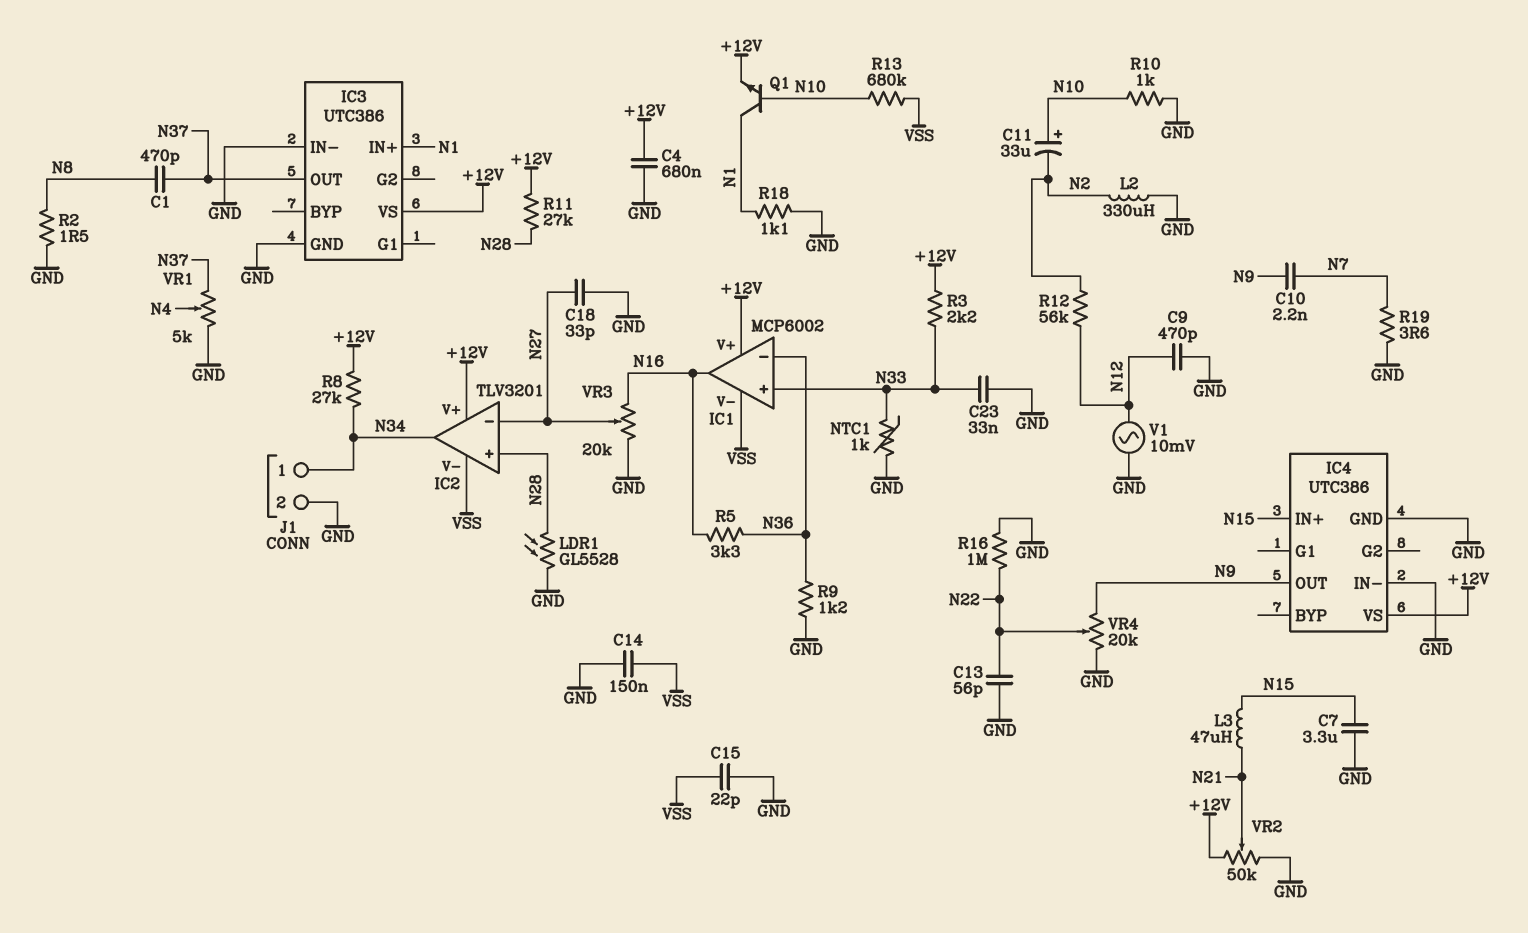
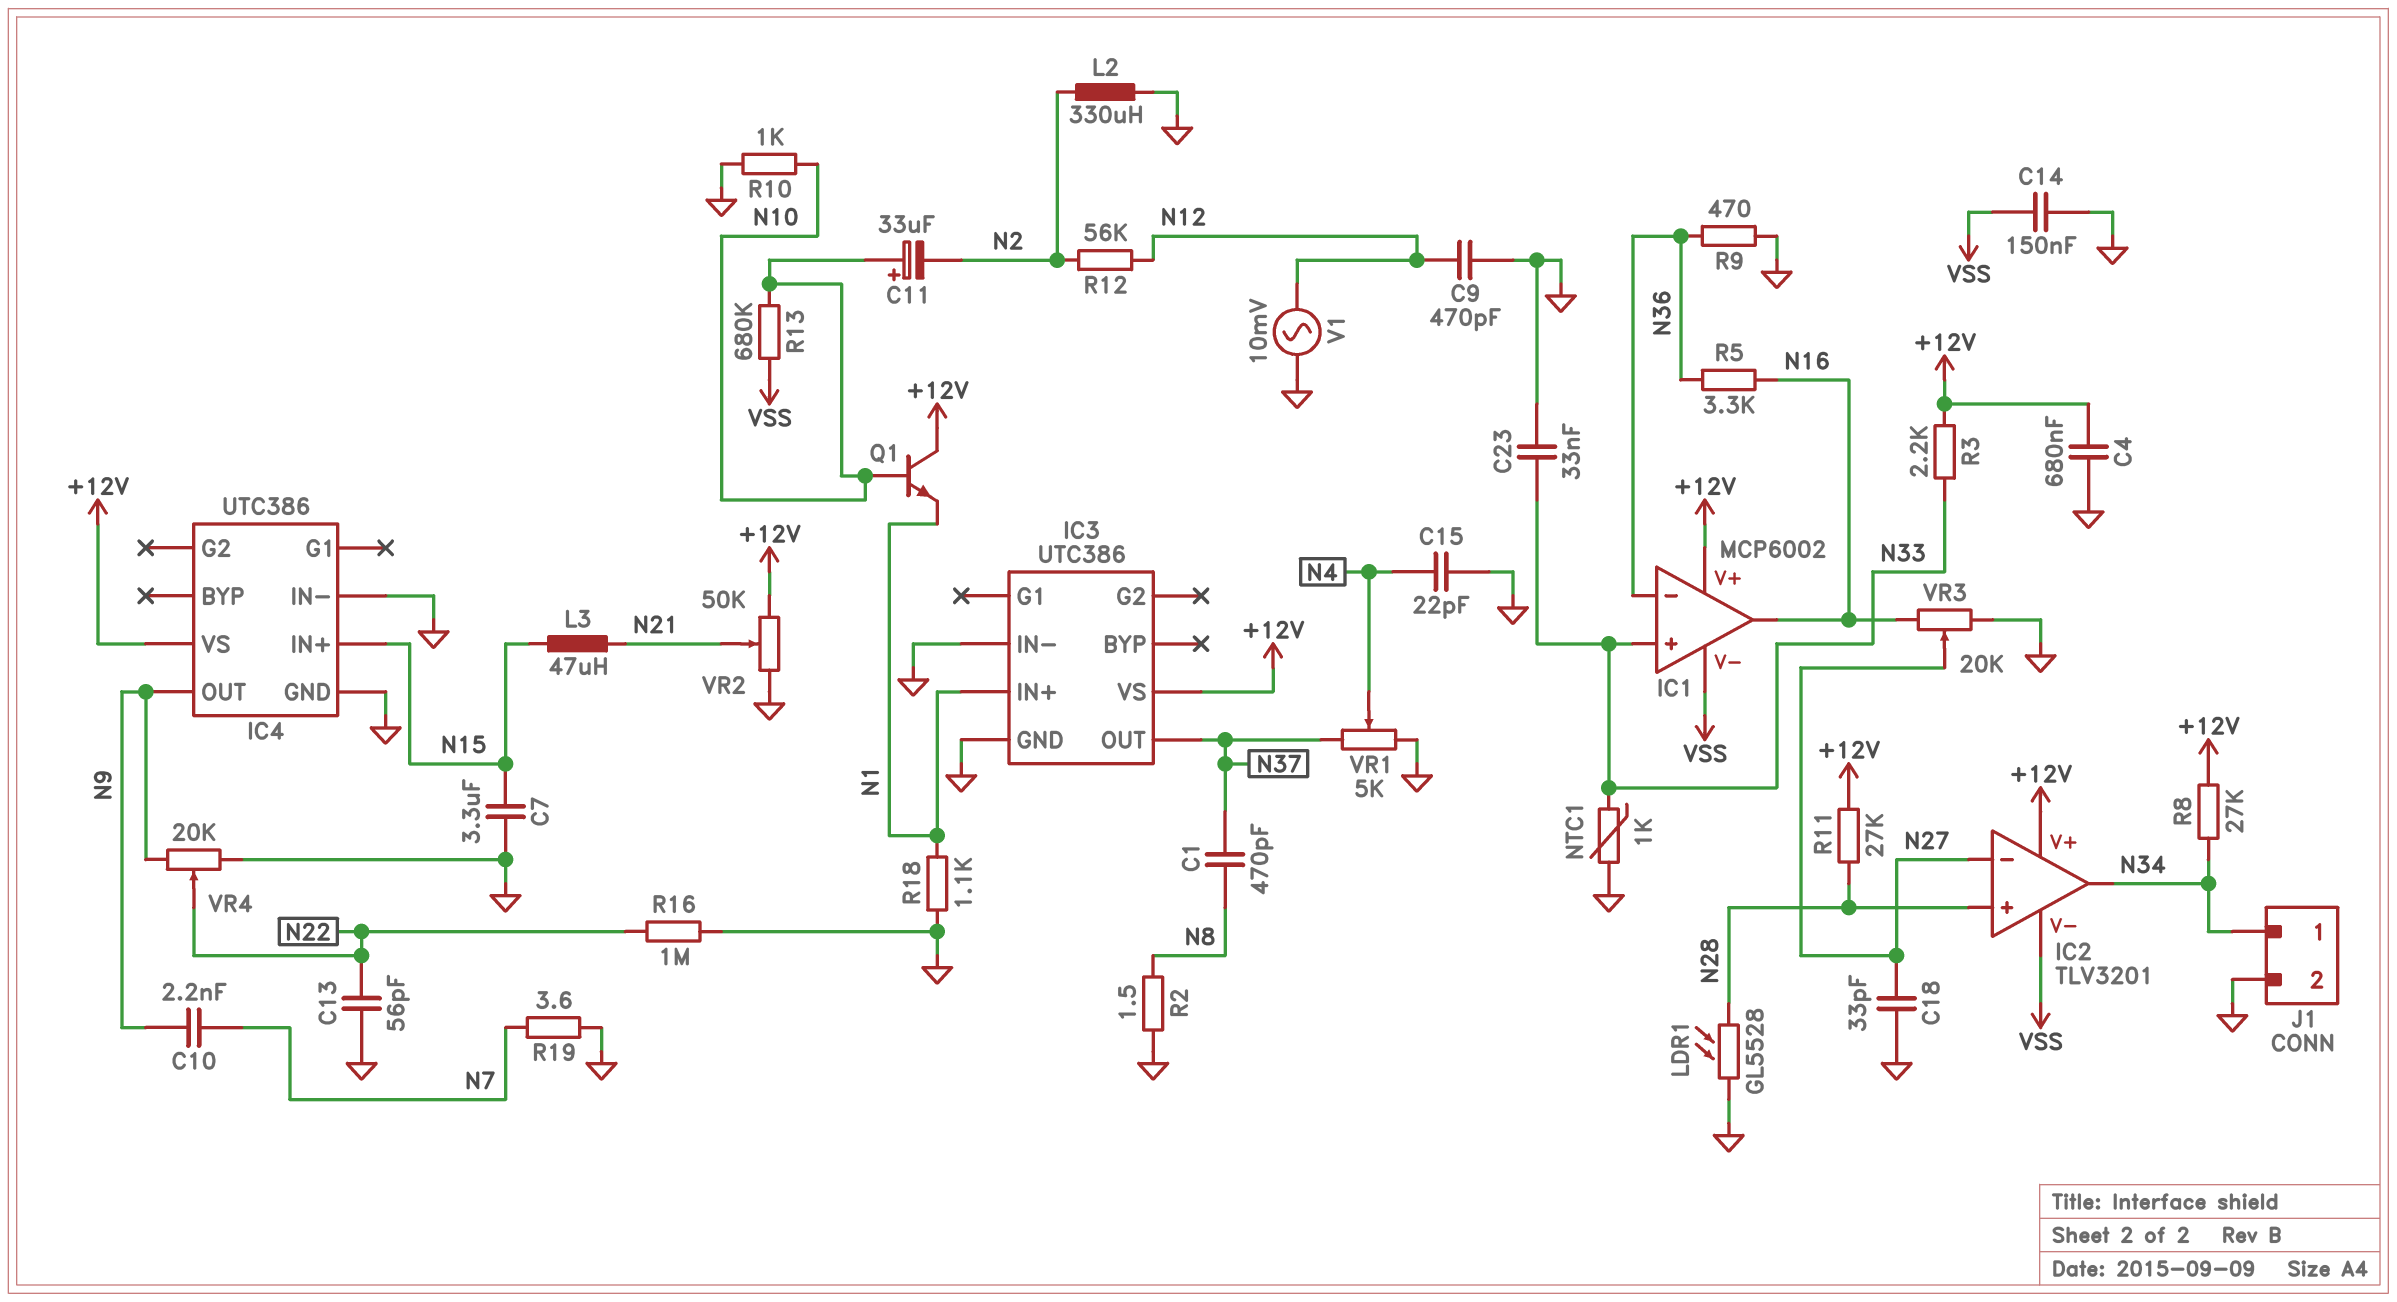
C15: 22pF (GND, VSS) -> 22pF (GND, N4)
Q1: NPN (B N10, C N1, E +12V) -> NPN (B N10, C +12V, E N1)
R9: 1.2k (GND, N36) -> 470 (GND, N36)

